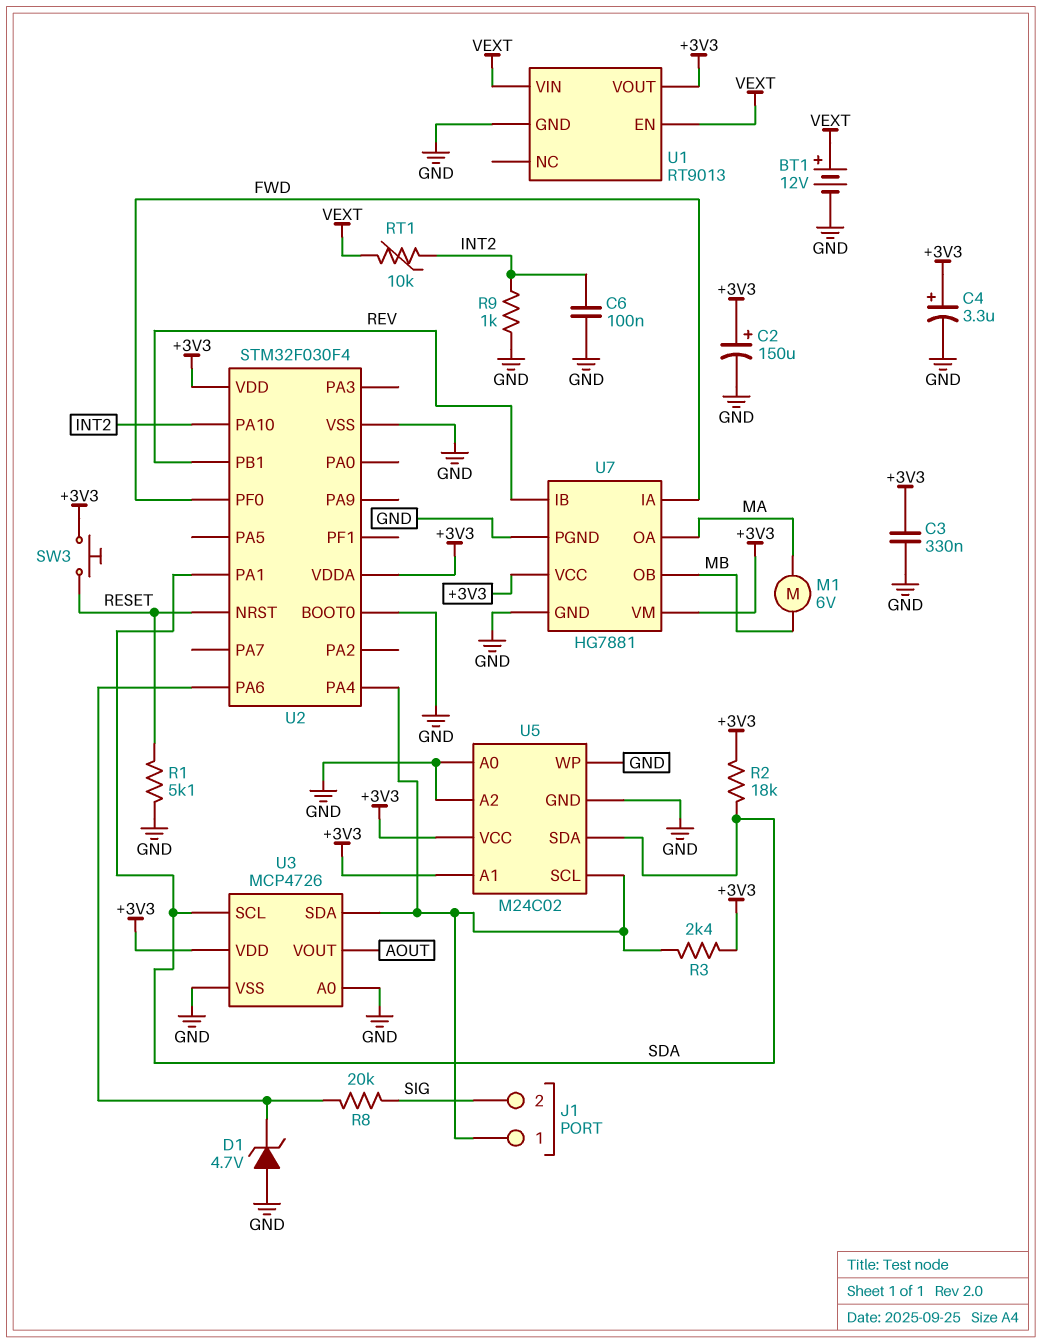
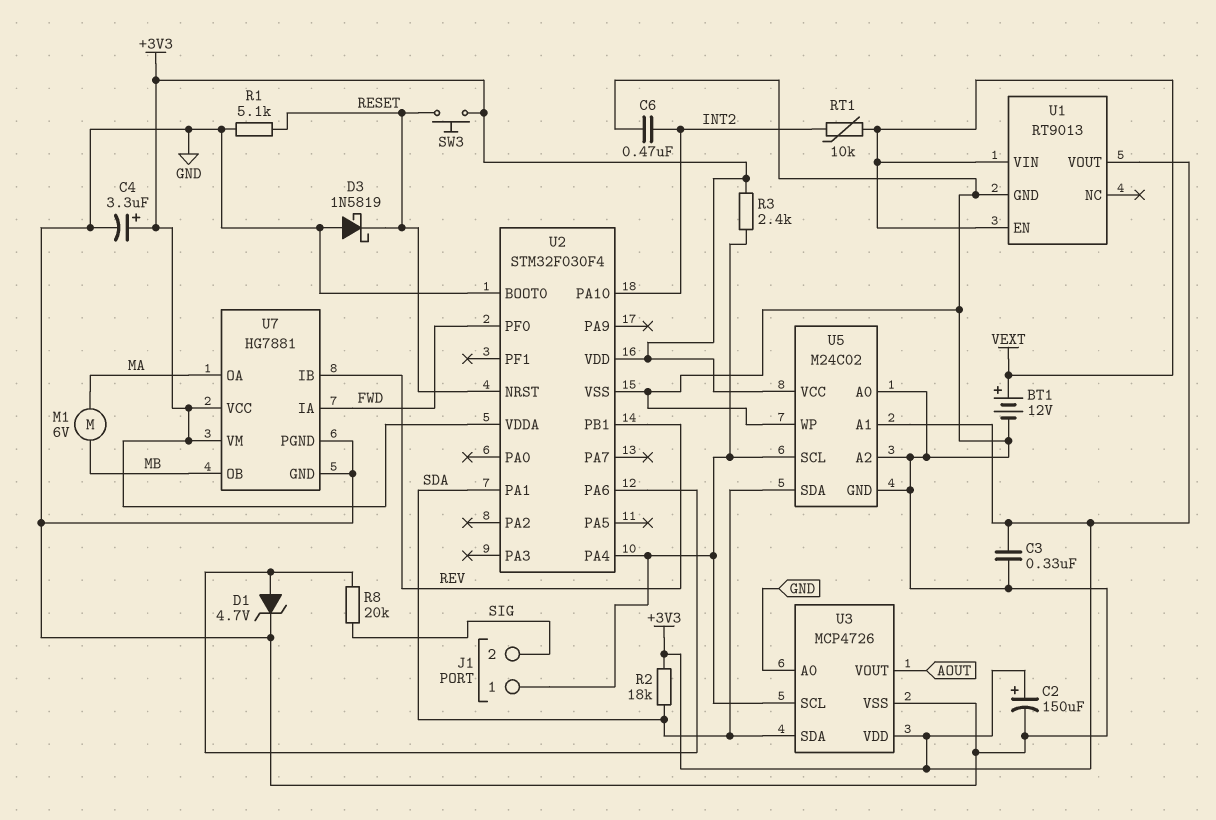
C6: 100nF (GND, INT2) -> 470nF (GND, INT2)
D1: zener 4.7V (A GND, K U2/PA6) -> zener 4.7V (A U2/PA6, K GND)
D3: none -> schottky 1N5819 (A GND, K RESET)
R9: 1k (GND, INT2) -> none
U3 pin SCL: SDA -> J1/1
U3 pin SDA: J1/1 -> SDA

